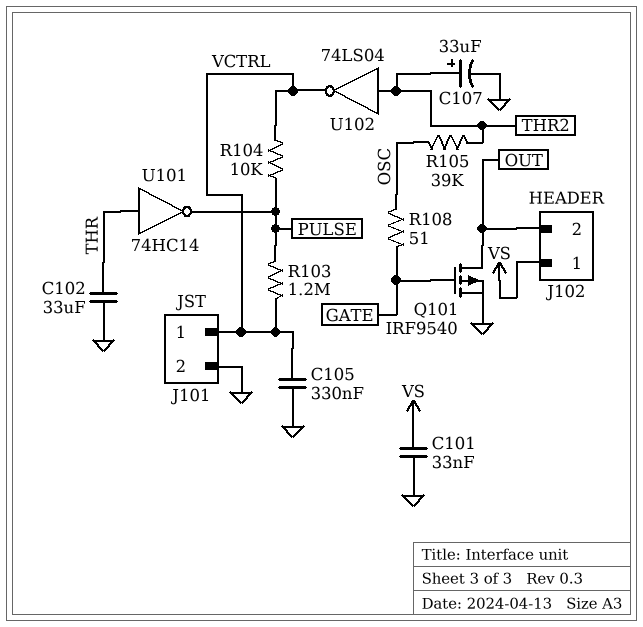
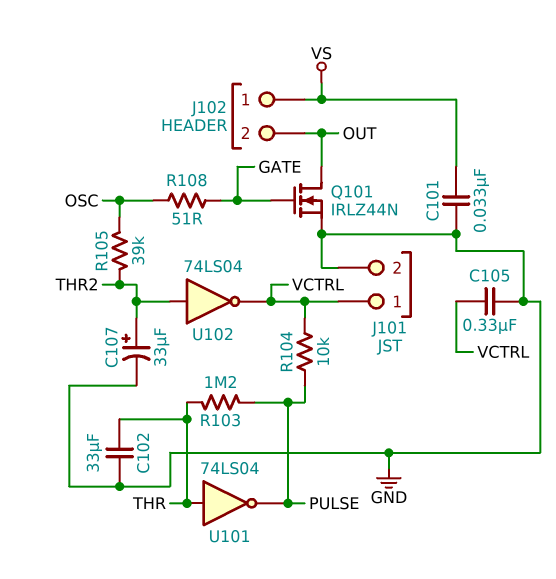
Q101: PMOS IRF9540 (G GATE, D OUT, S GND) -> NMOS IRLZ44N (G GATE, D OUT, S GND)
R103: 1.2M (PULSE, VCTRL) -> 1.2M (PULSE, THR)
U101: NOT 74HC14 (in THR, out PULSE) -> NOT 74LS04 (in THR, out PULSE)

